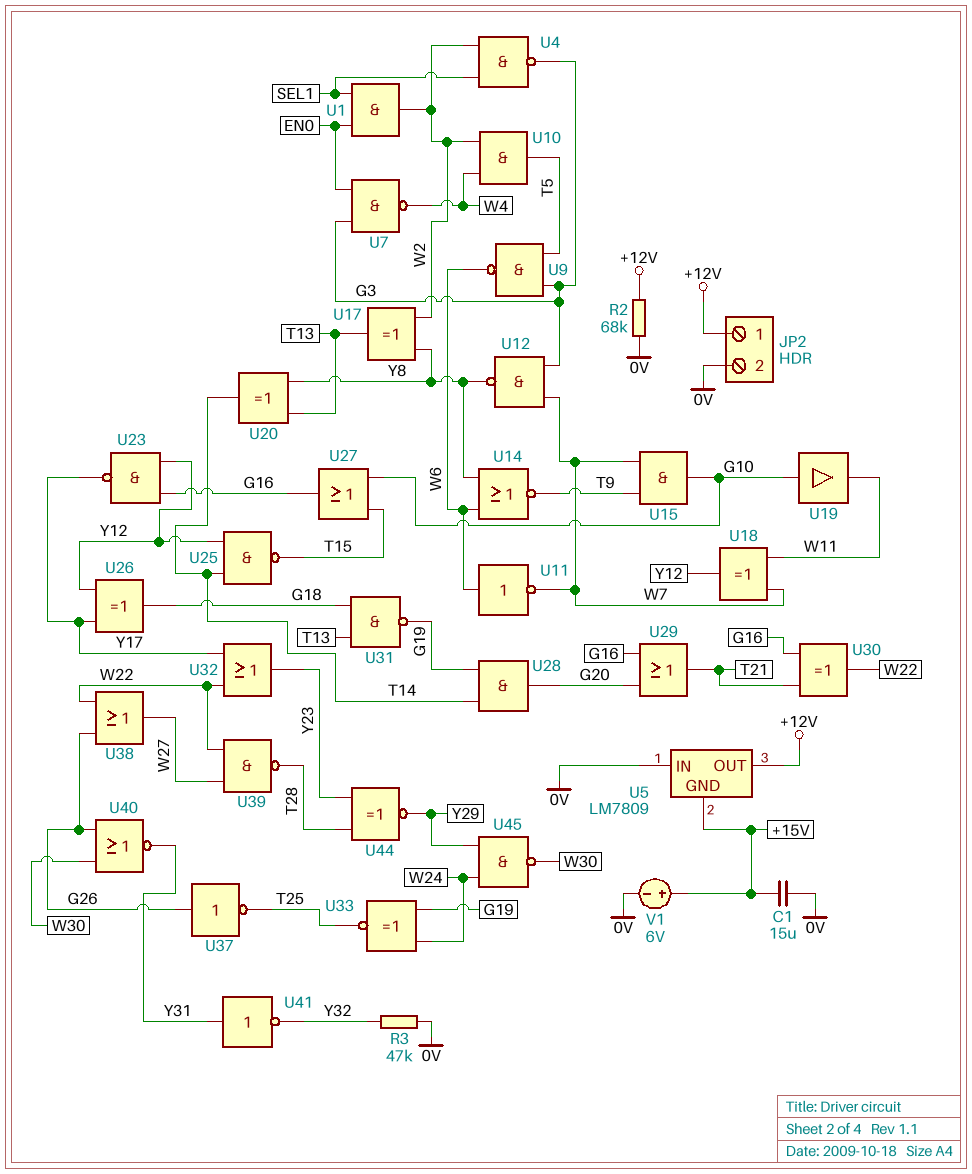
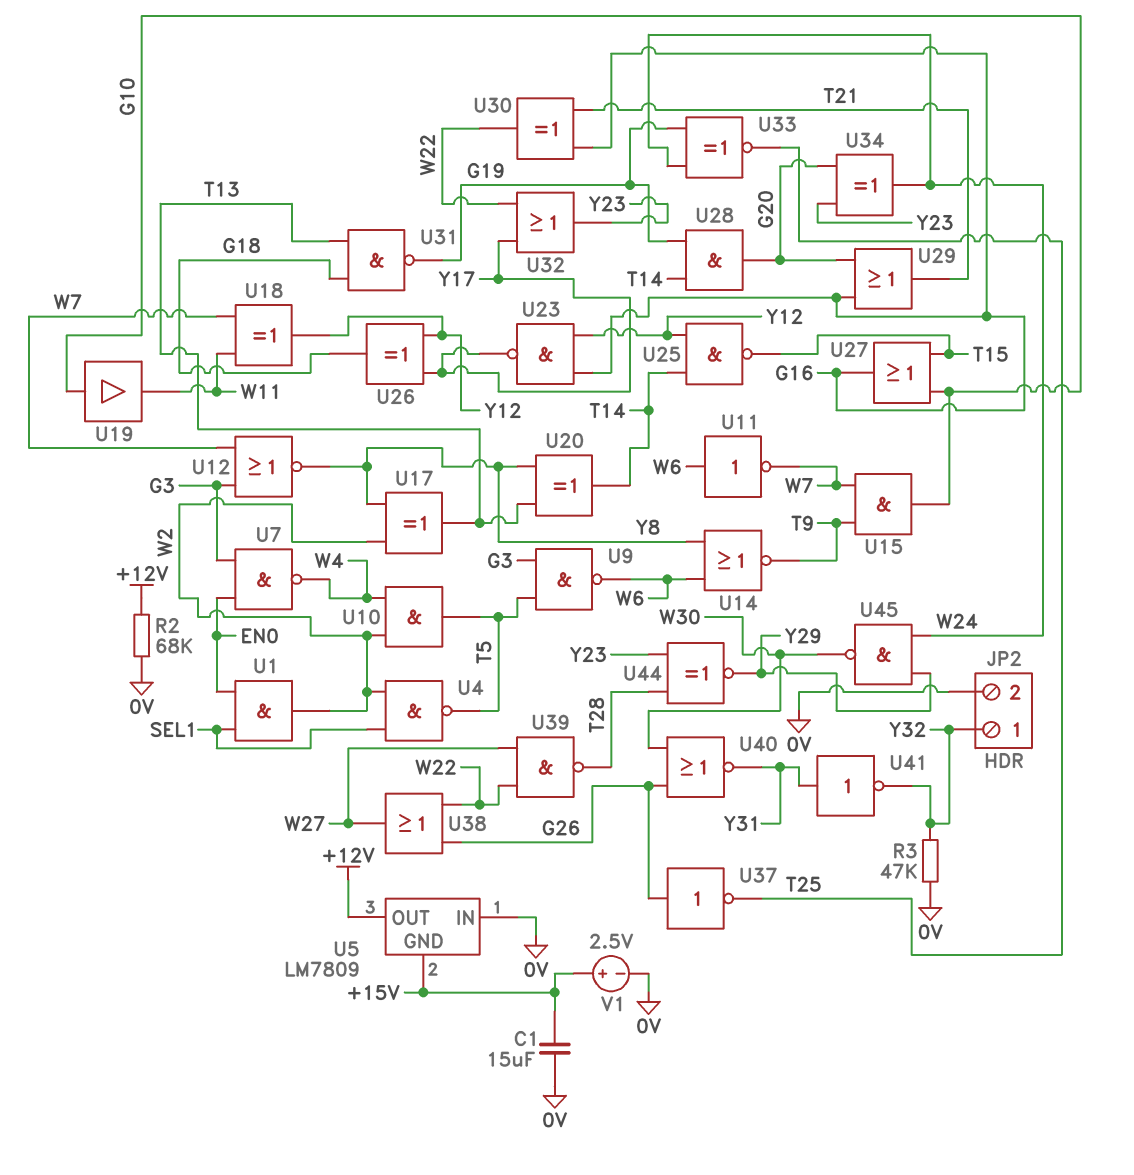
JP2 pin 1: +12V -> Y32
U4: NAND (in SEL1, in W2, out G3) -> NAND (in SEL1, in W2, out T5)
U12: NAND (in G3, in W7, out Y8) -> NOR (in G3, in W7, out Y8)
U34: none -> XOR (in G20, in Y23, out W24)
V1: 6V (plus +15V, minus 0V) -> 2.5V (plus +15V, minus 0V)

